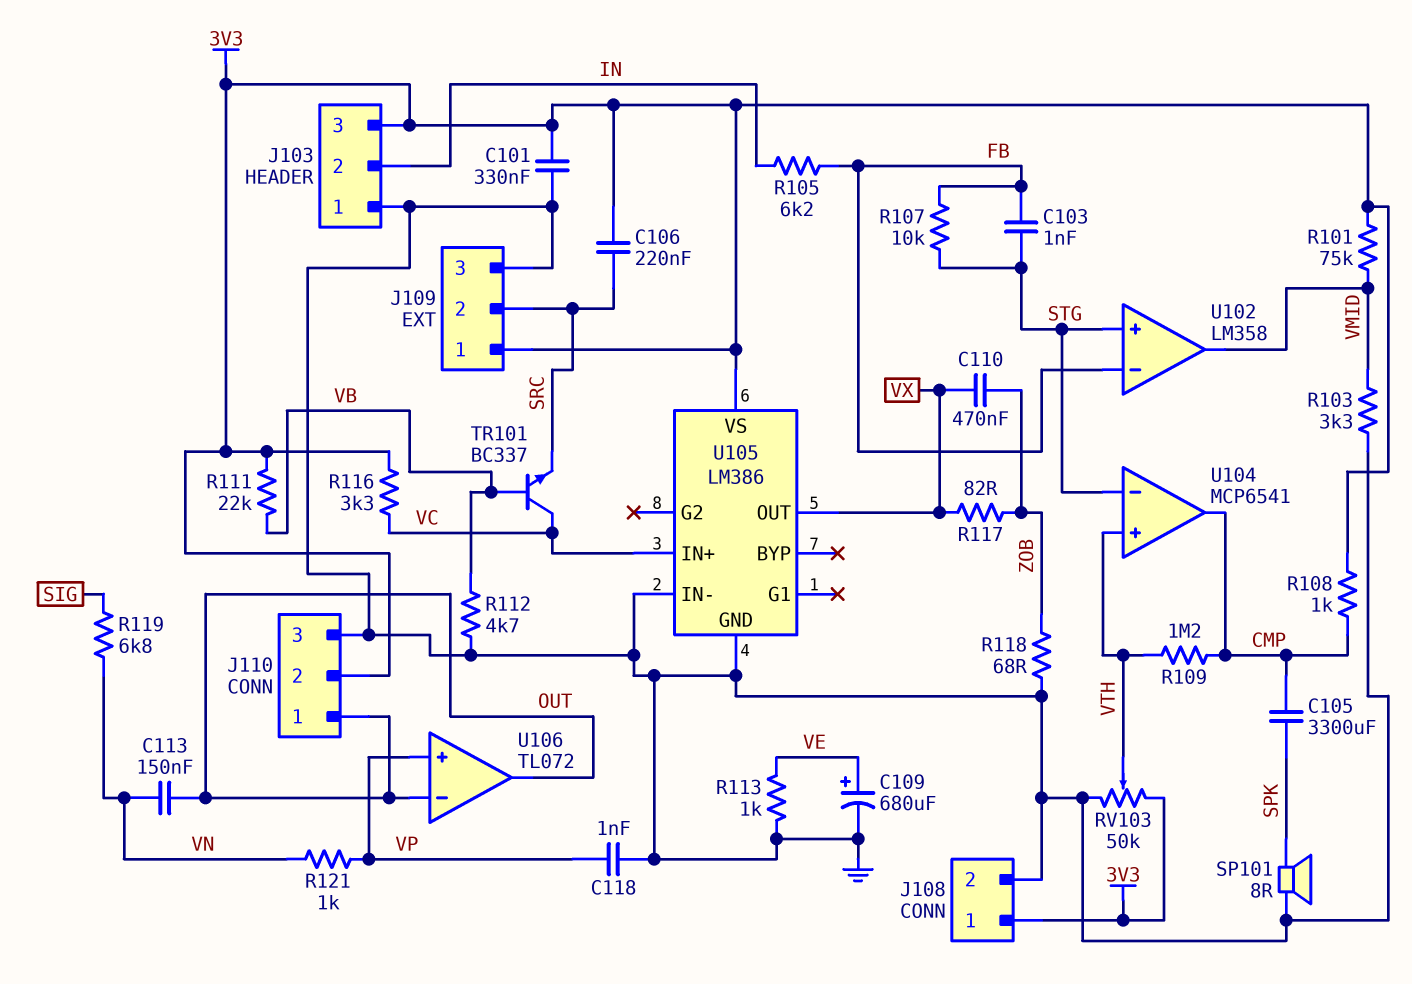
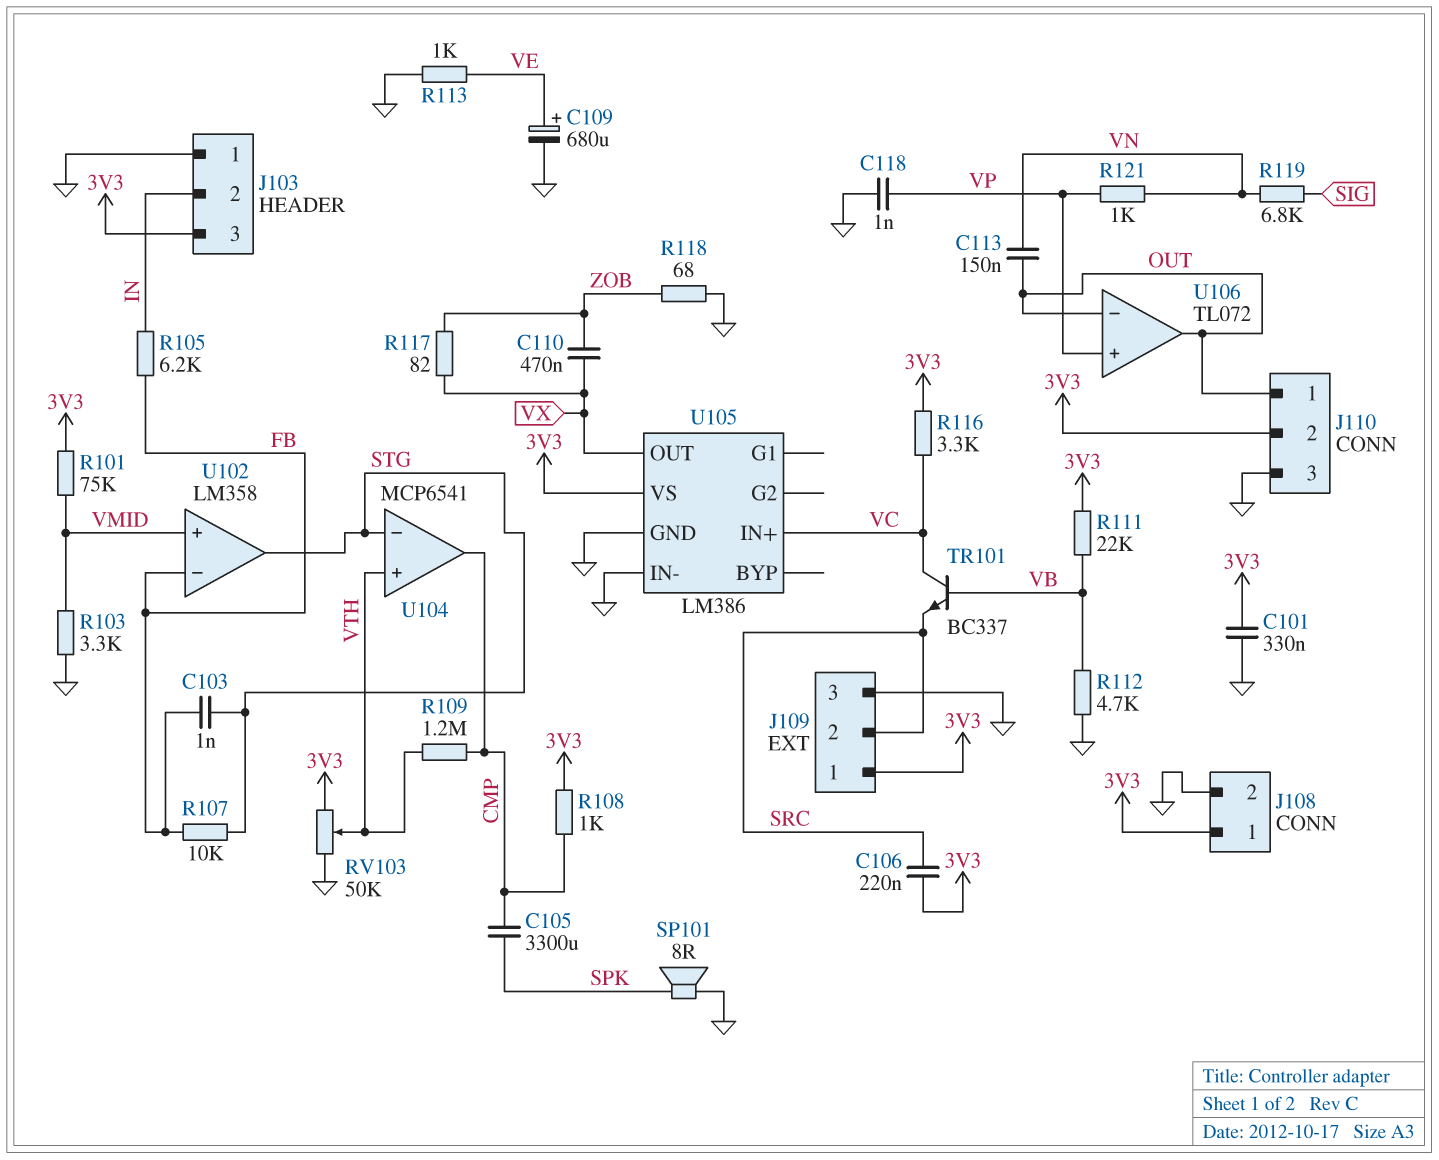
U102 pin in+: STG -> VMID
U102 pin out: VMID -> STG

